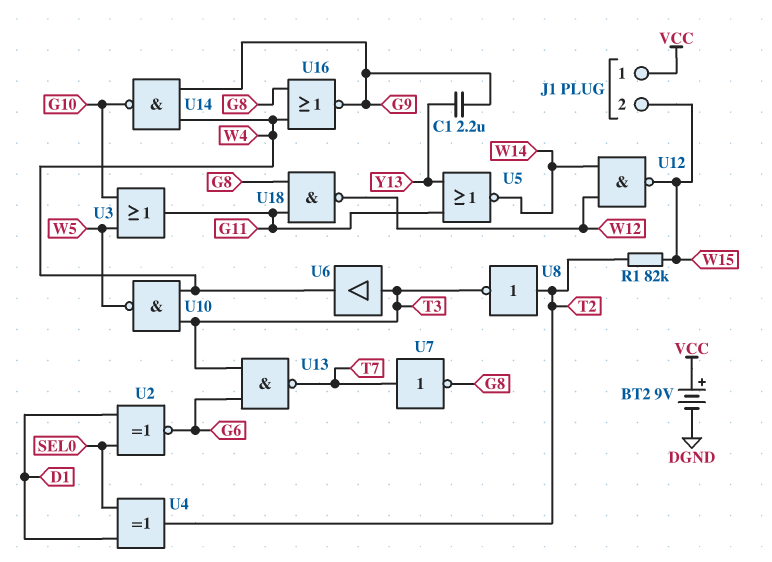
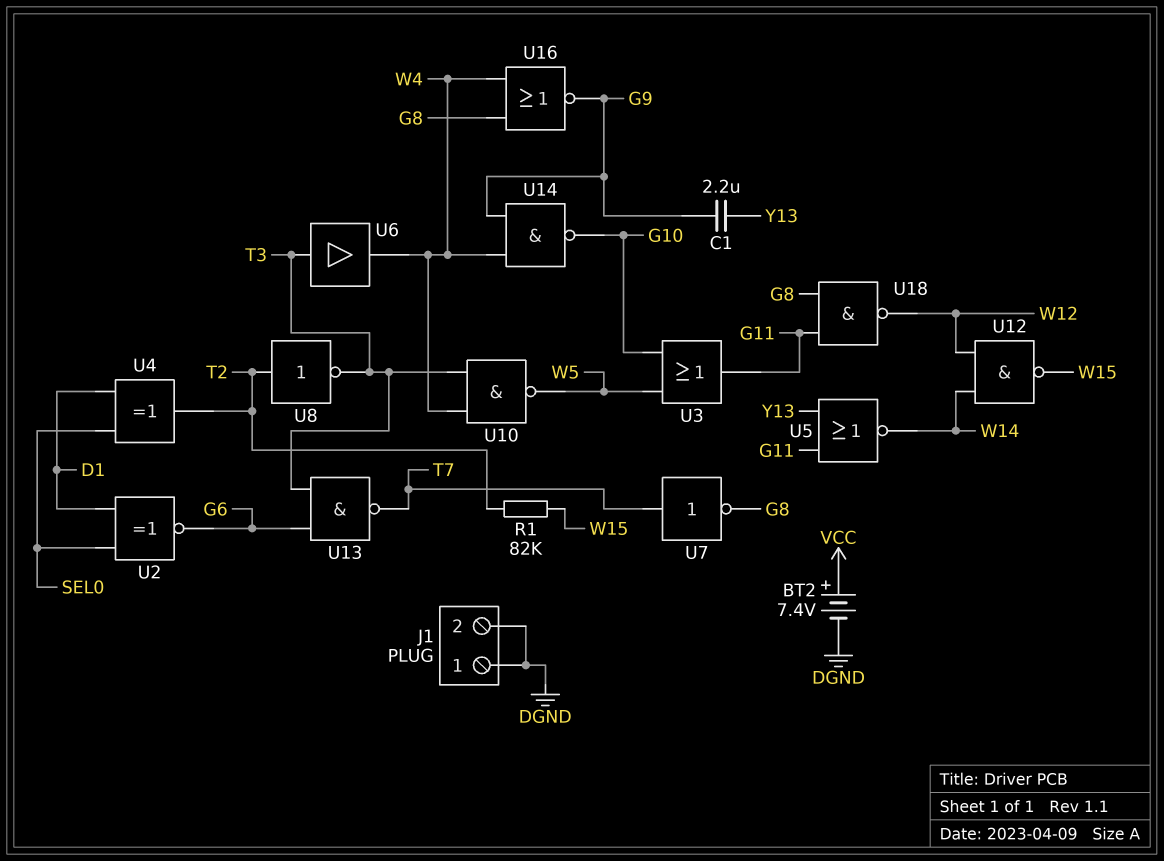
BT2: 9V (plus VCC, minus DGND) -> 7.4V (plus VCC, minus DGND)
J1 pin 1: VCC -> DGND
J1 pin 2: W15 -> DGND

